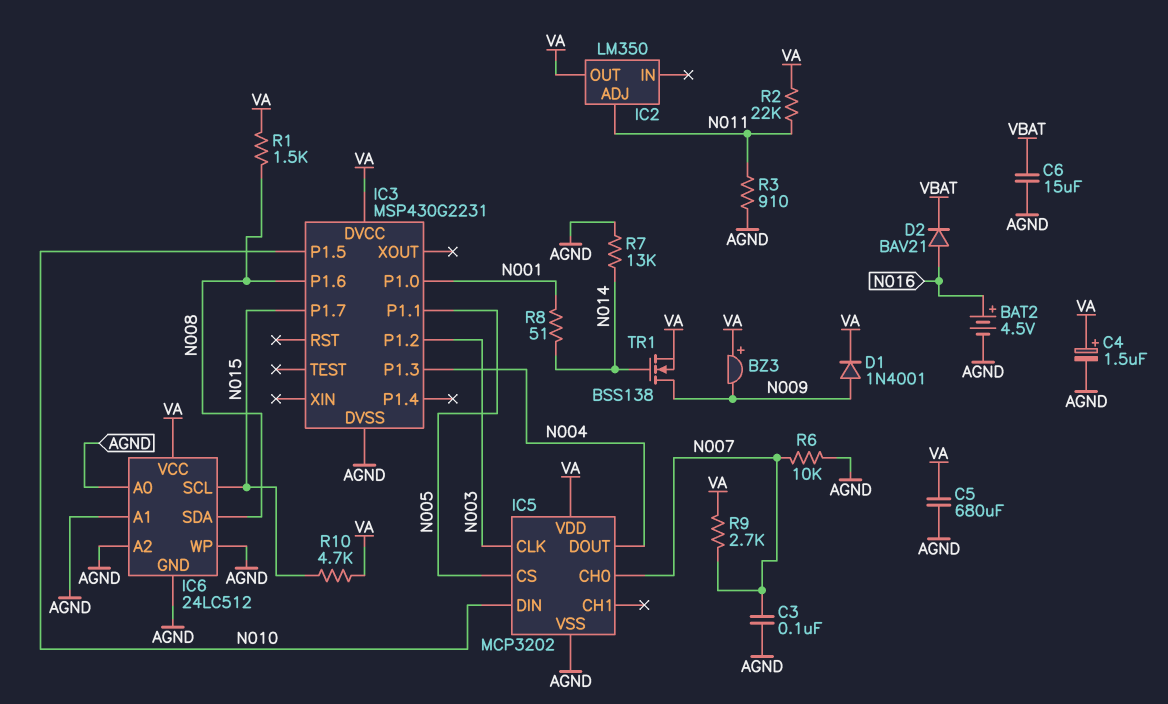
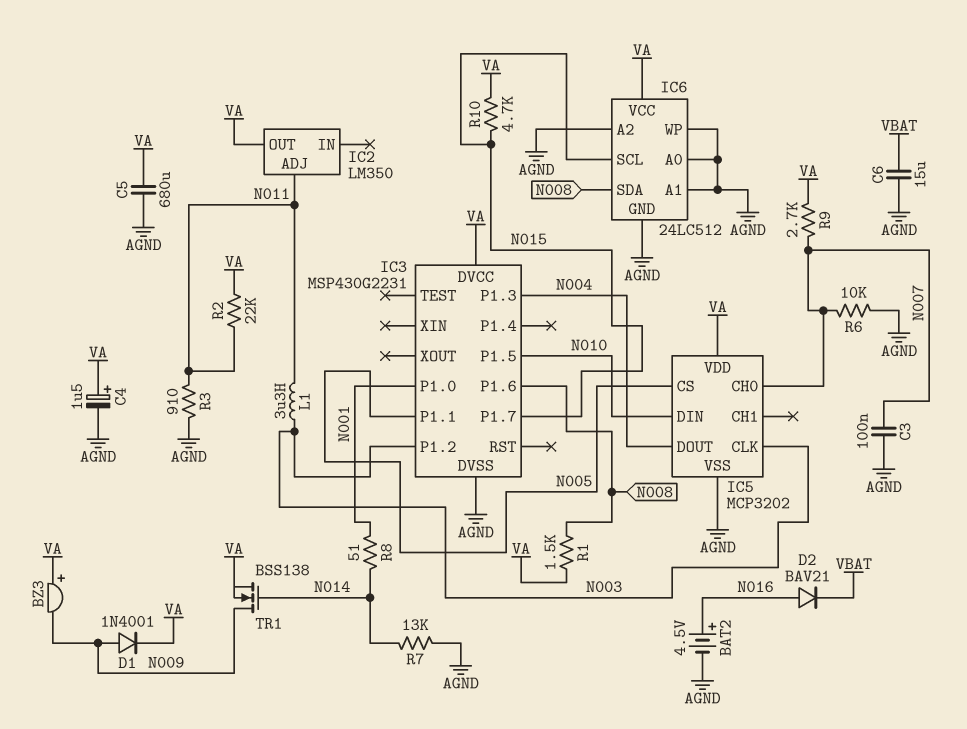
L1: none -> 3.3uH (N003, N011)

